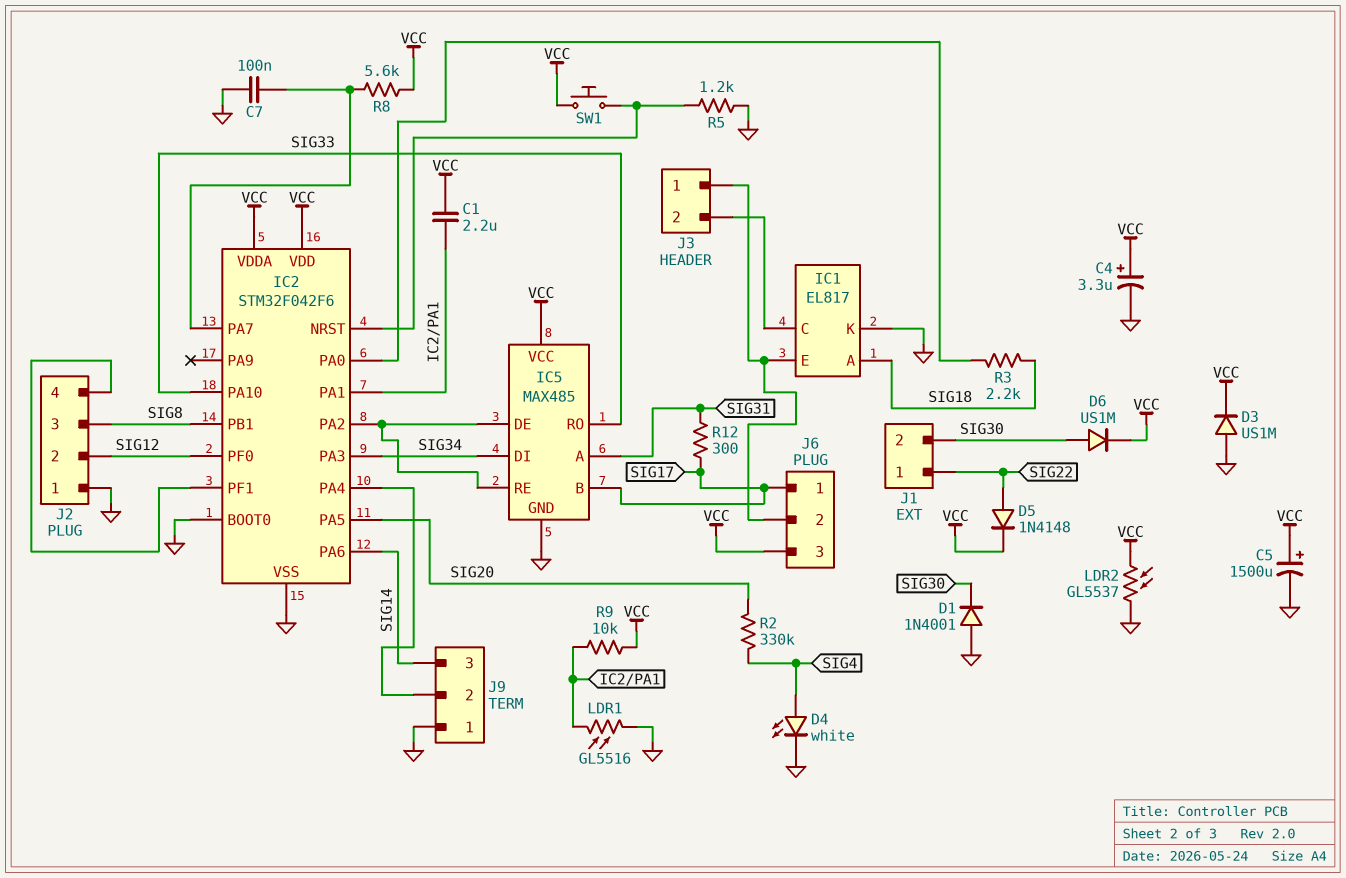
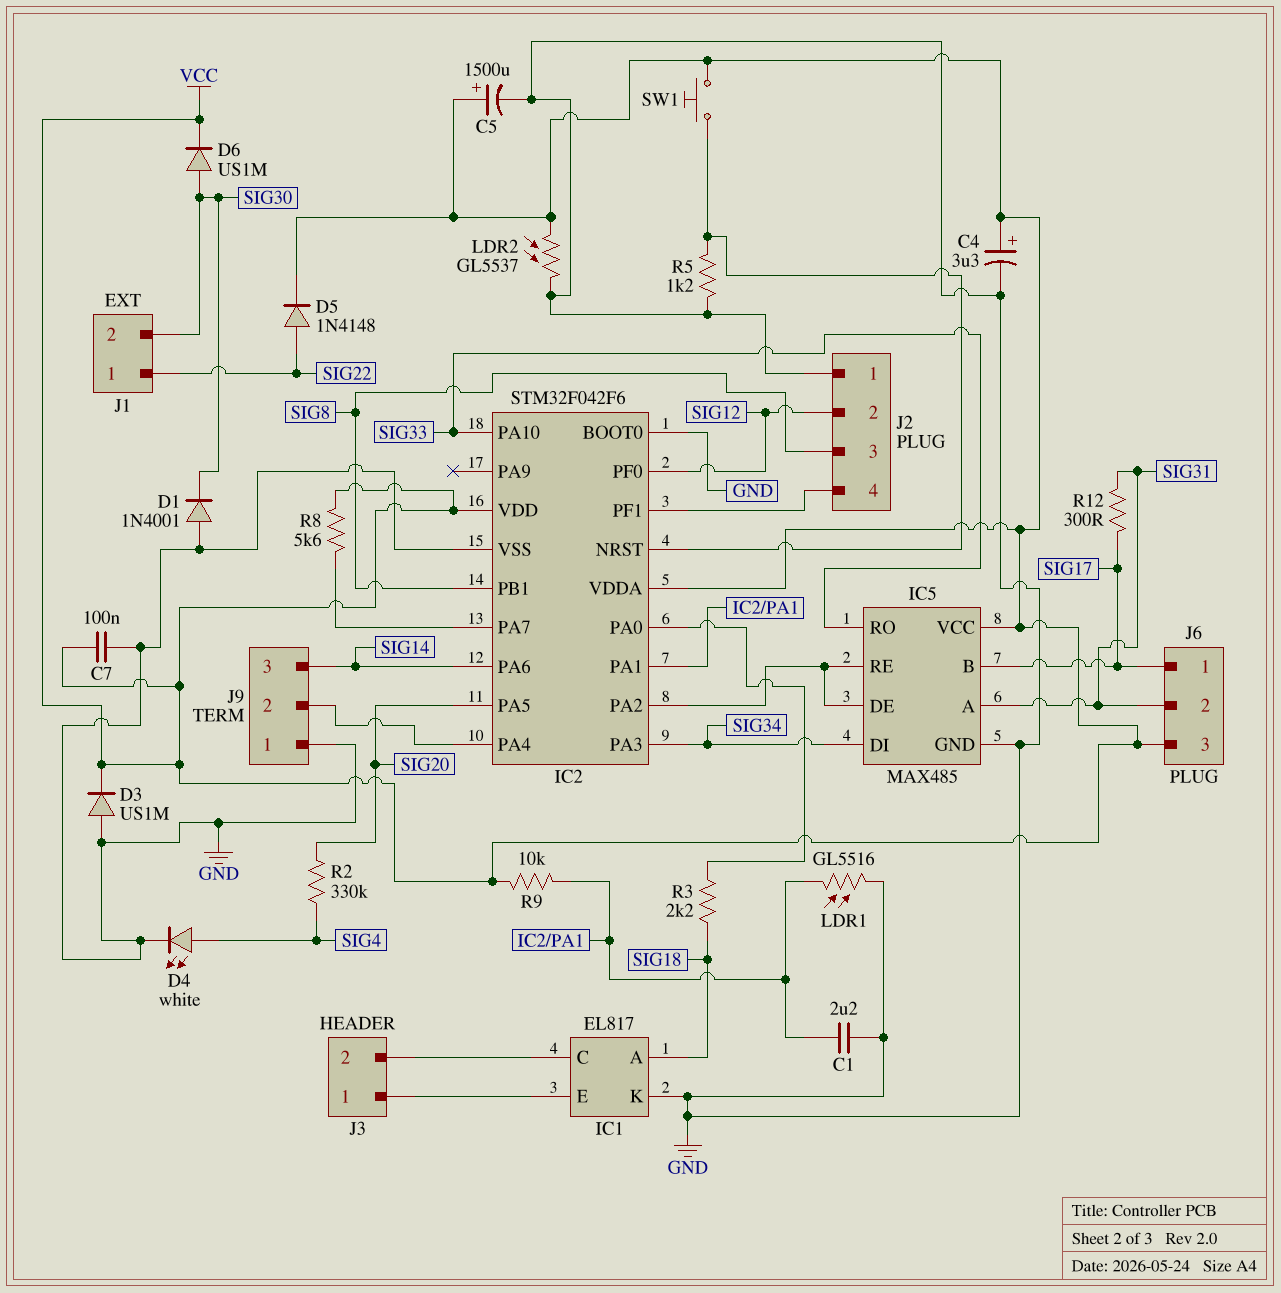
C1: 2.2uF (IC2/PA1, VCC) -> 2.2uF (GND, IC2/PA1)
C7: 100nF (GND, IC2/PA7) -> 100nF (GND, VCC)
J6 pin 2: IC1/E -> SIG31

